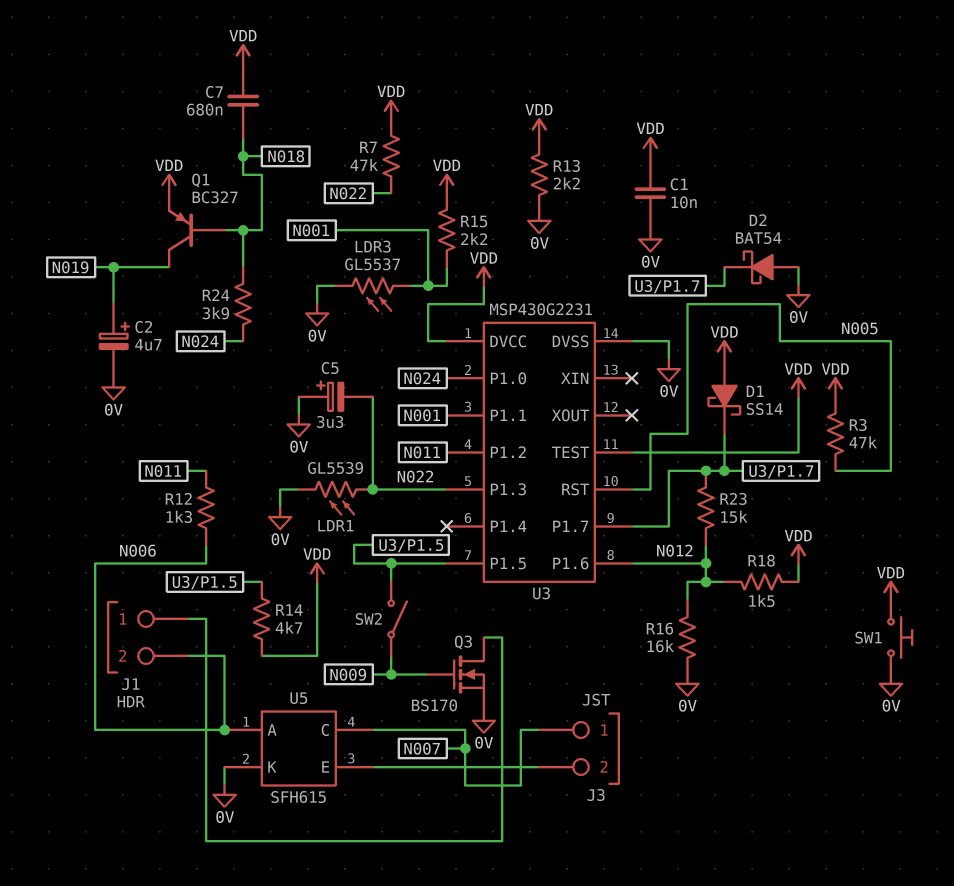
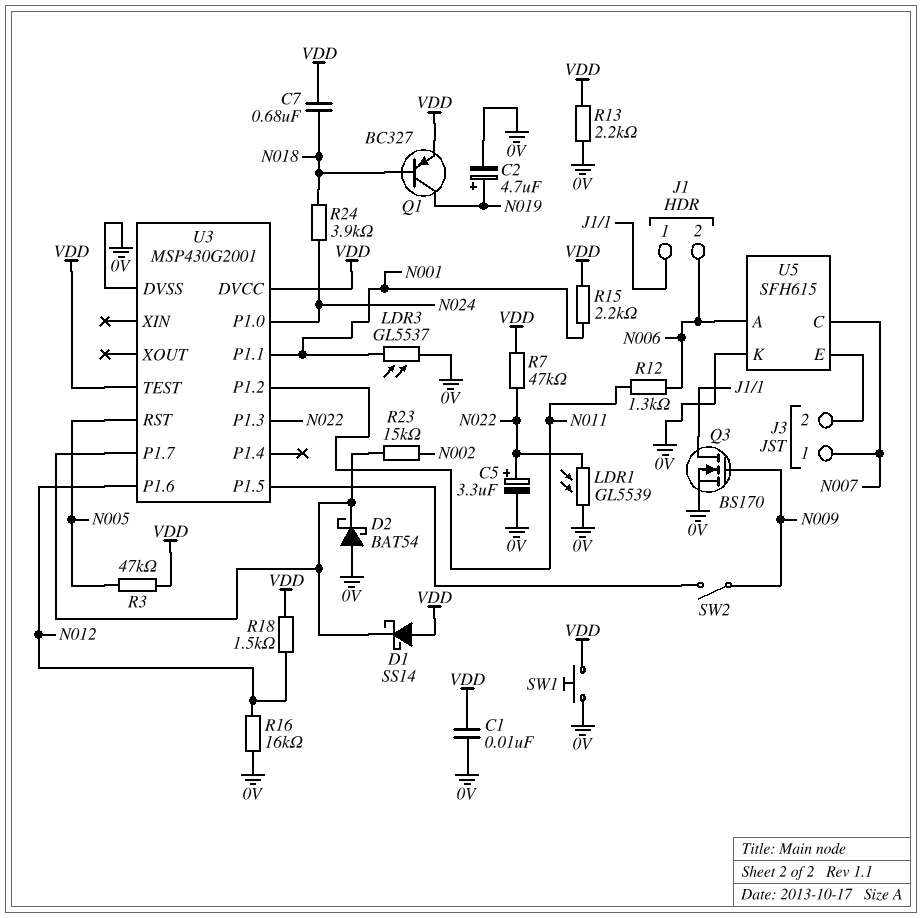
C5: 3.3uF (plus 0V, minus N022) -> 3.3uF (plus N022, minus 0V)
R14: 4.7k (U3/P1.5, VDD) -> none
R23: 15k (N012, U3/P1.7) -> 15k (N002, U3/P1.7)
U3: MSP430G2231 -> MSP430G2001

